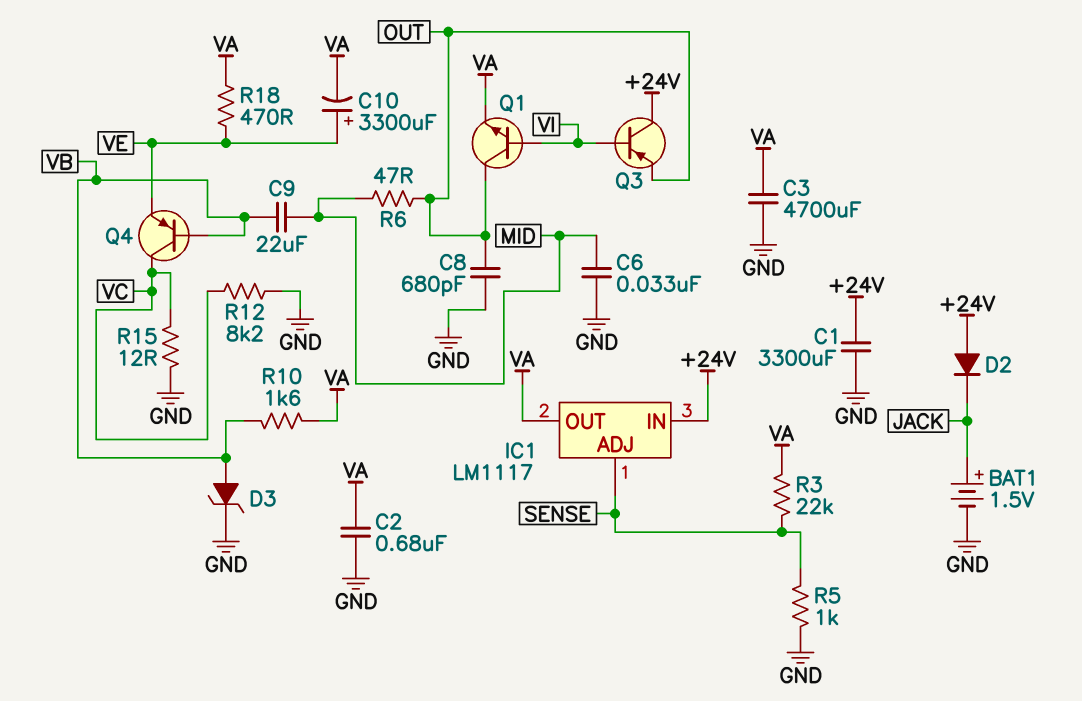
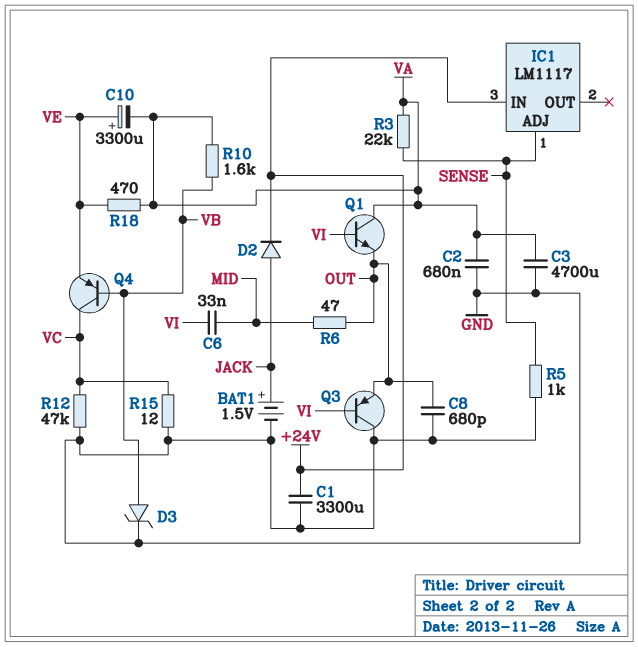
C6: 33nF (GND, MID) -> 33nF (MID, VI)
C9: 22uF (MID, VB) -> none
D2: diode (A +24V, K JACK) -> diode (A JACK, K +24V)
IC1 pin OUT: VA -> none
Q1: NPN (B VI, C OUT, E VA) -> NPN (B VI, C VA, E OUT)
Q3: PNP (B VI, C +24V, E OUT) -> PNP (B VI, C GND, E OUT)
R12: 8.2k (GND, VC) -> 47k (GND, VC)

